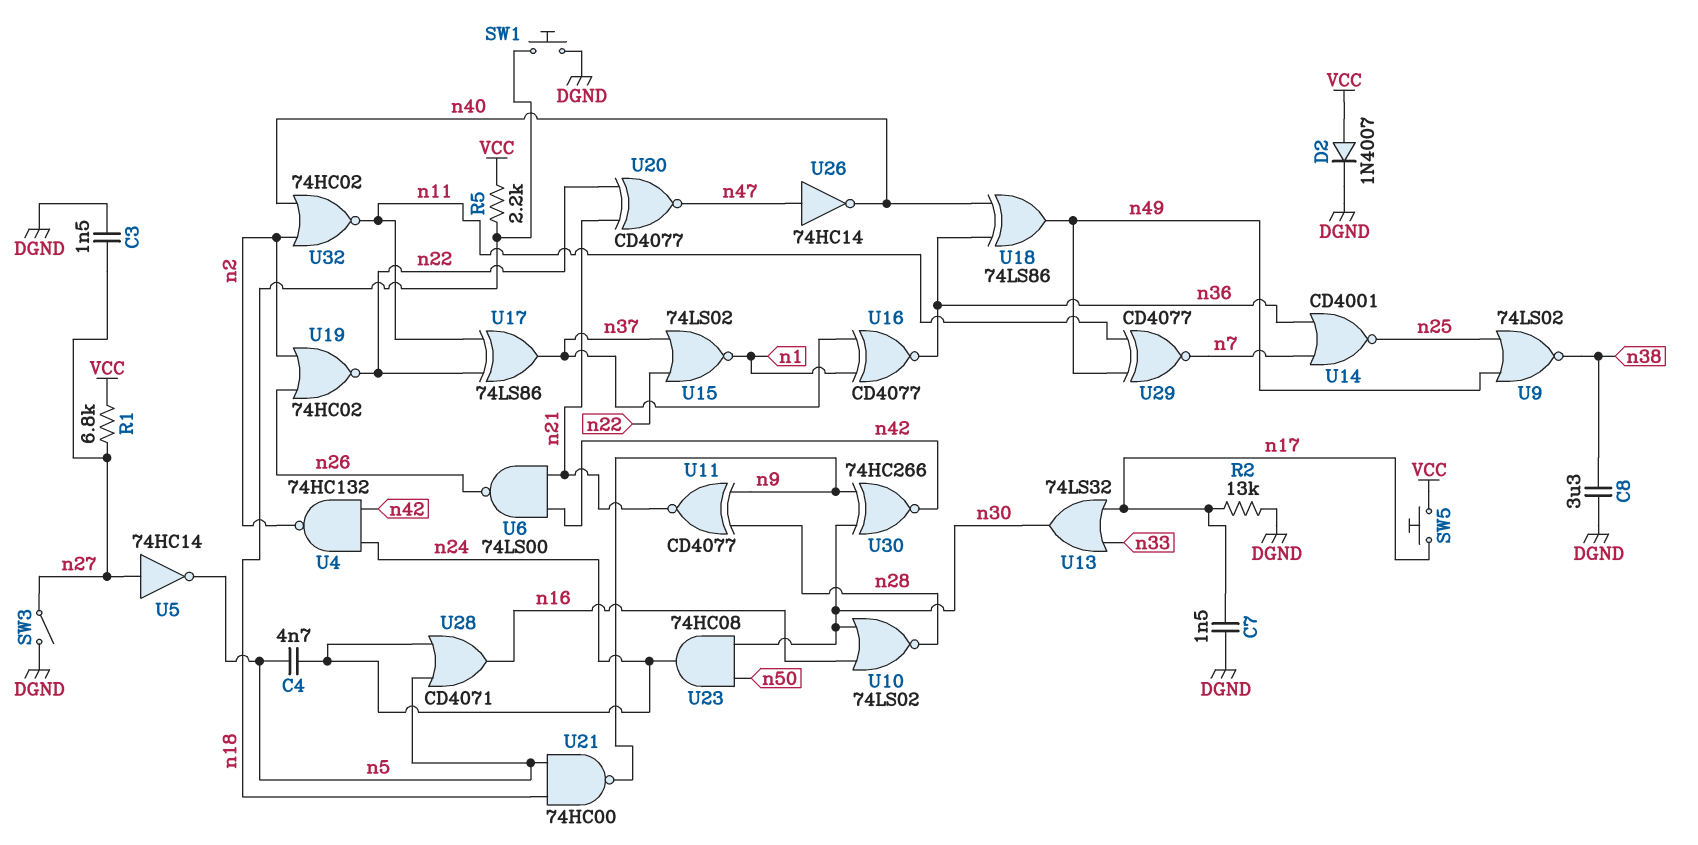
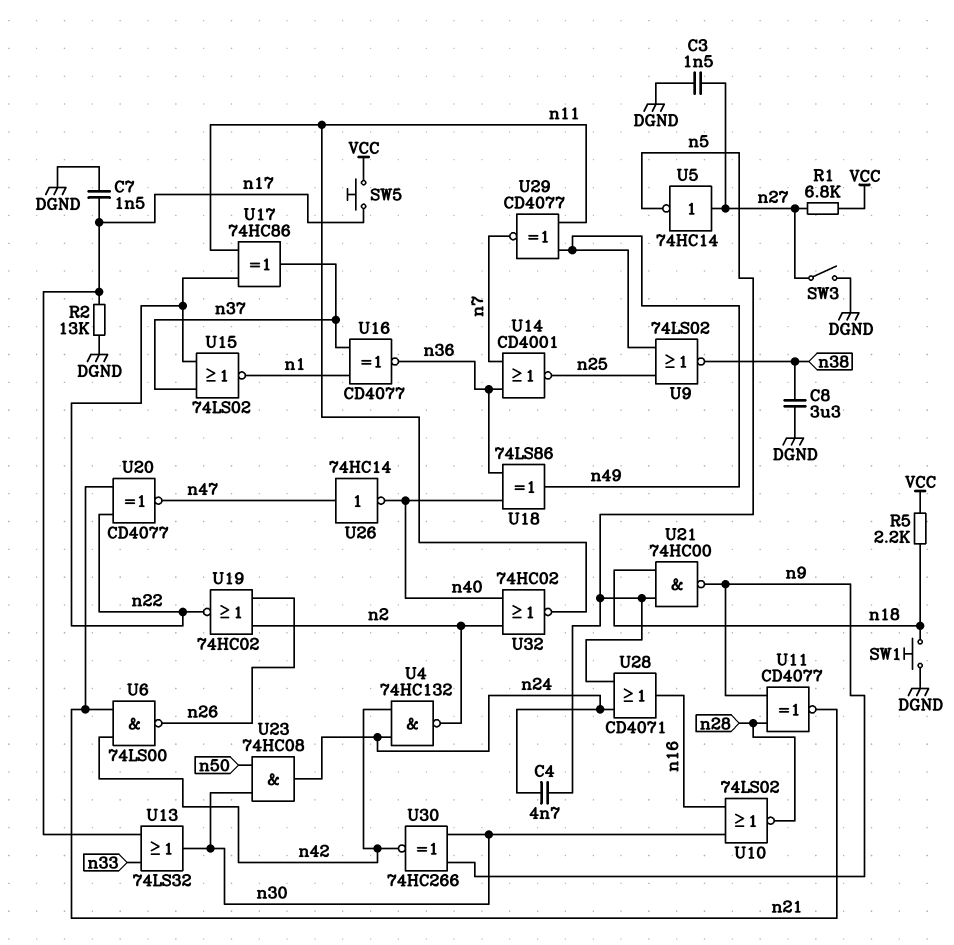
D2: diode 1N4007 (A VCC, K DGND) -> none
U17: XOR 74LS86 (in n11, in n22, out n37) -> XOR 74HC86 (in n11, in n22, out n37)

